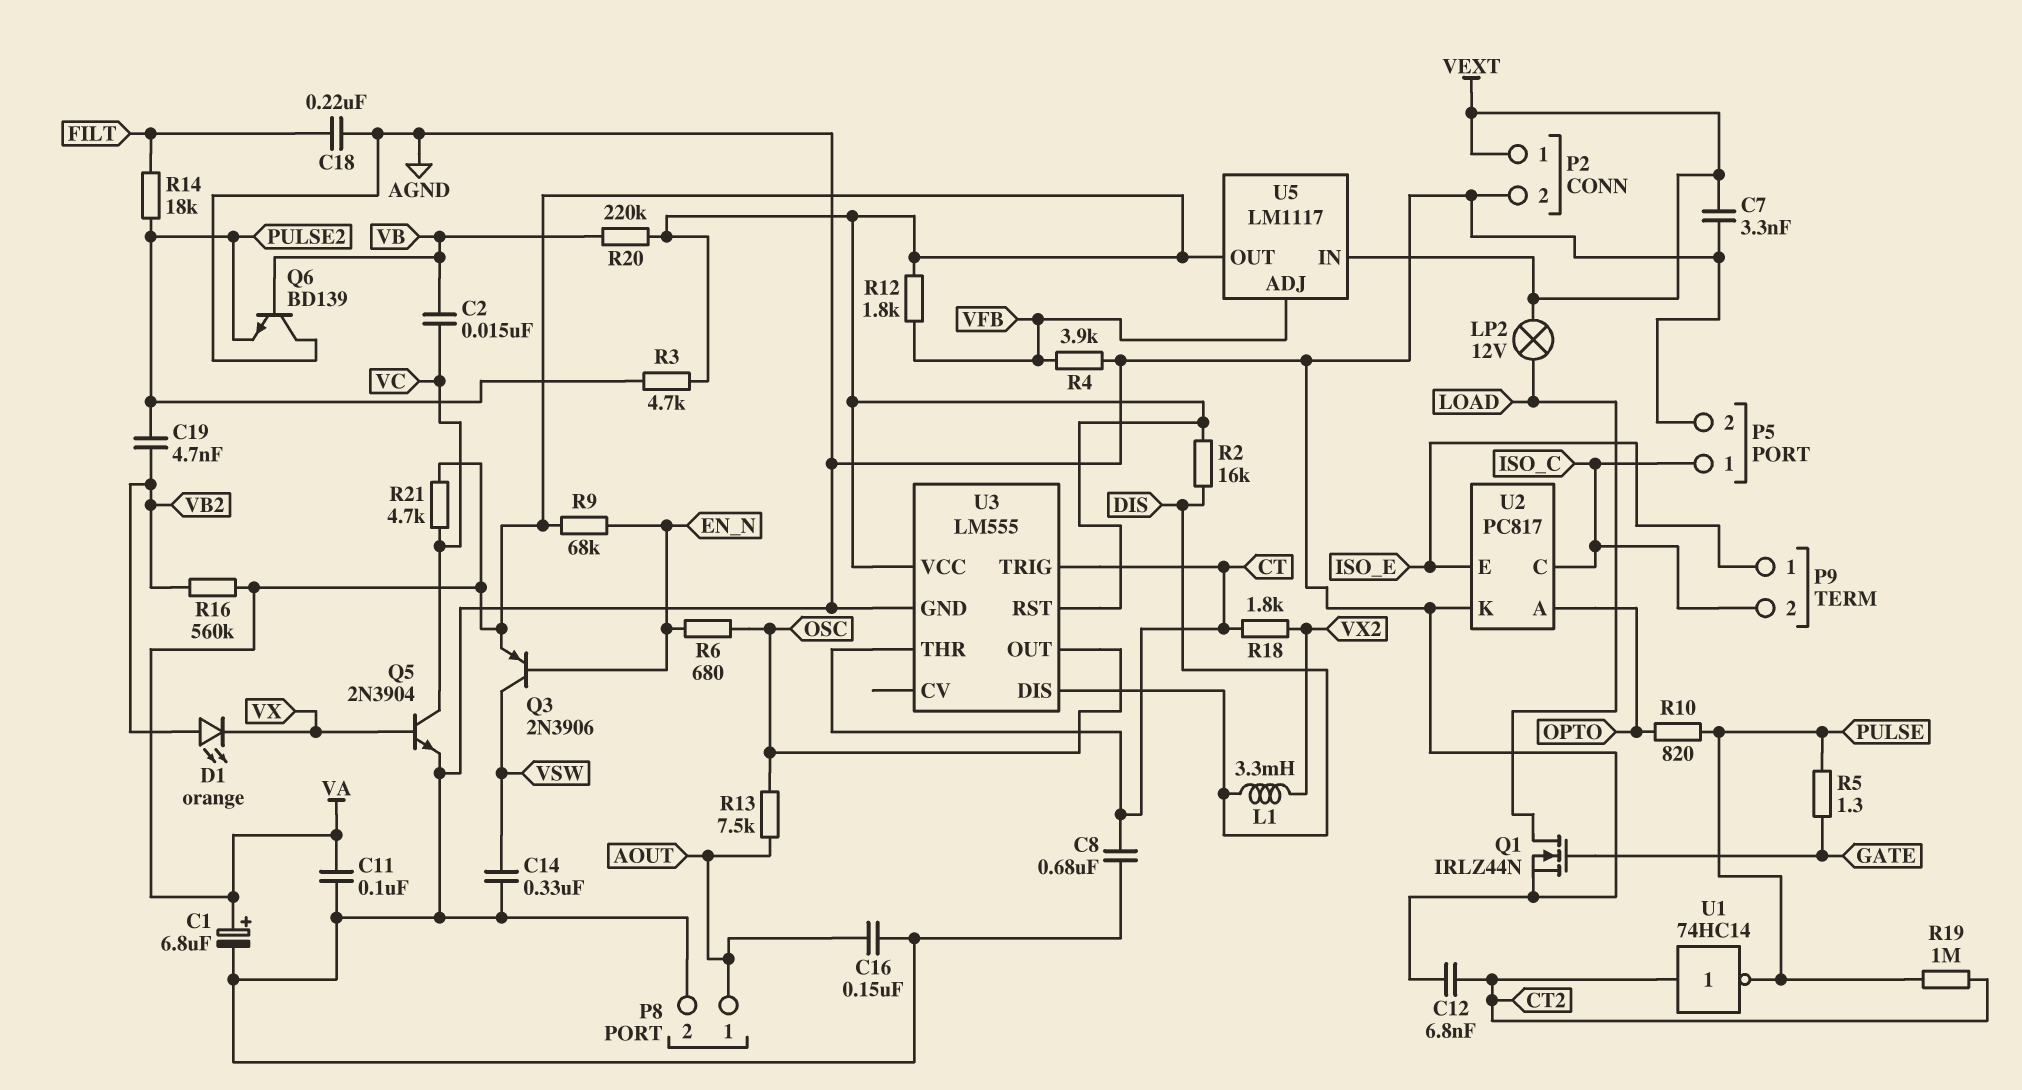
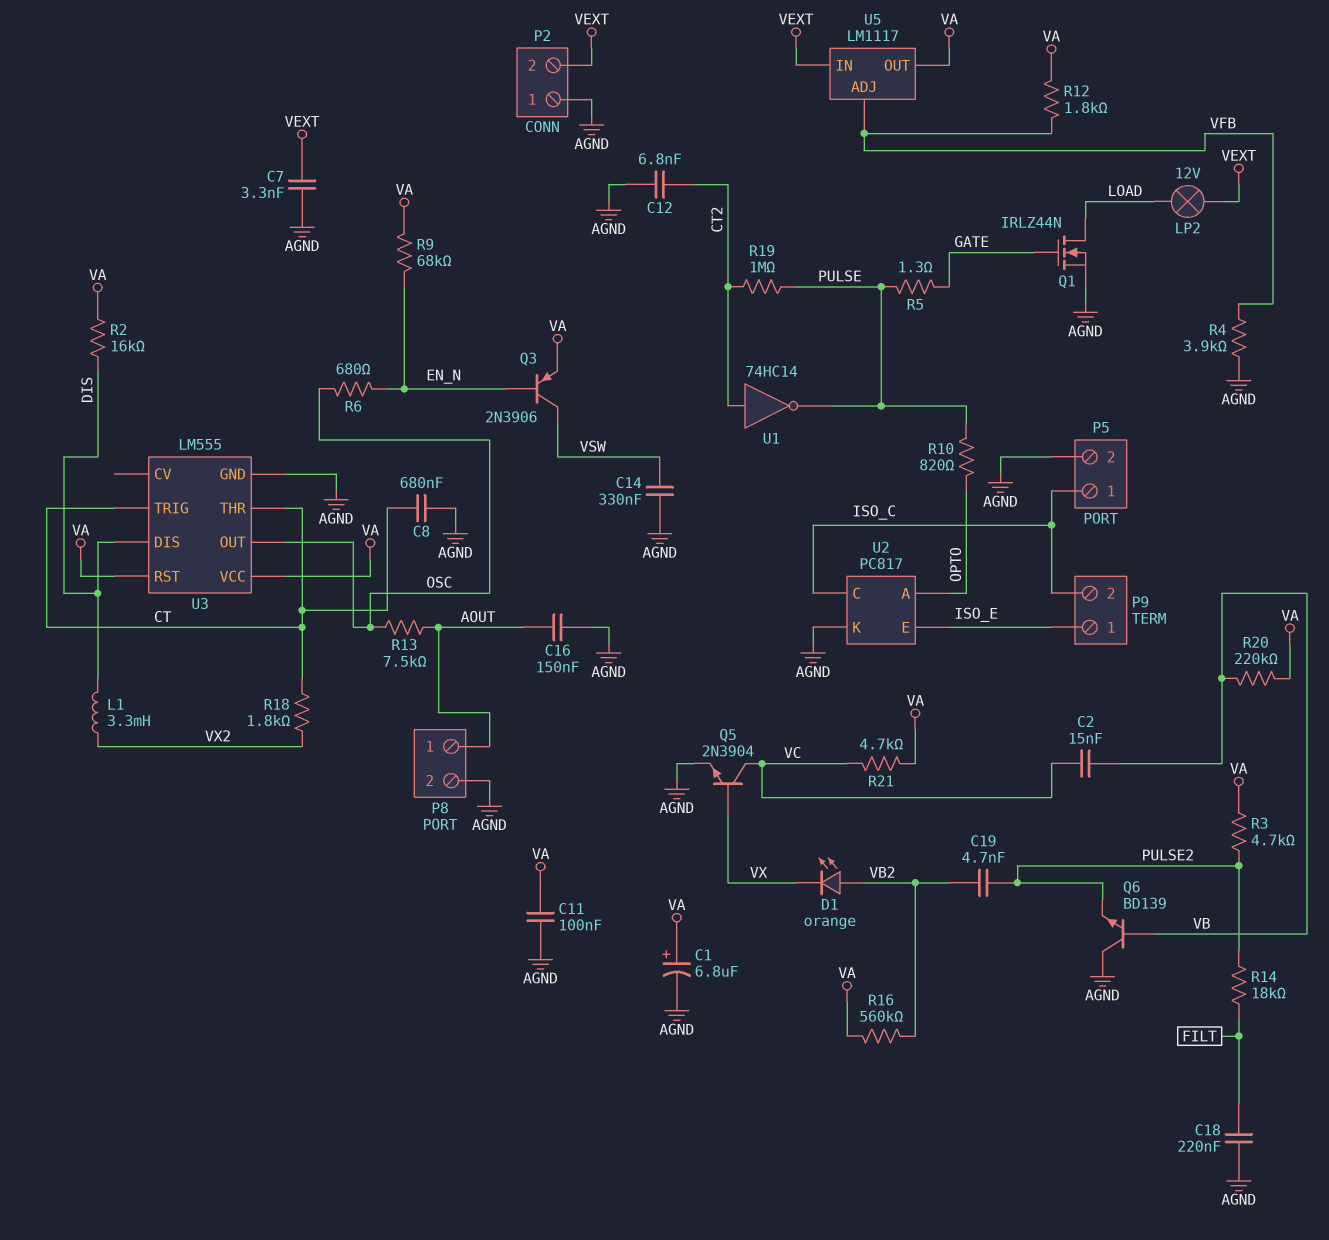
P2 pin 1: VEXT -> AGND
P2 pin 2: AGND -> VEXT

